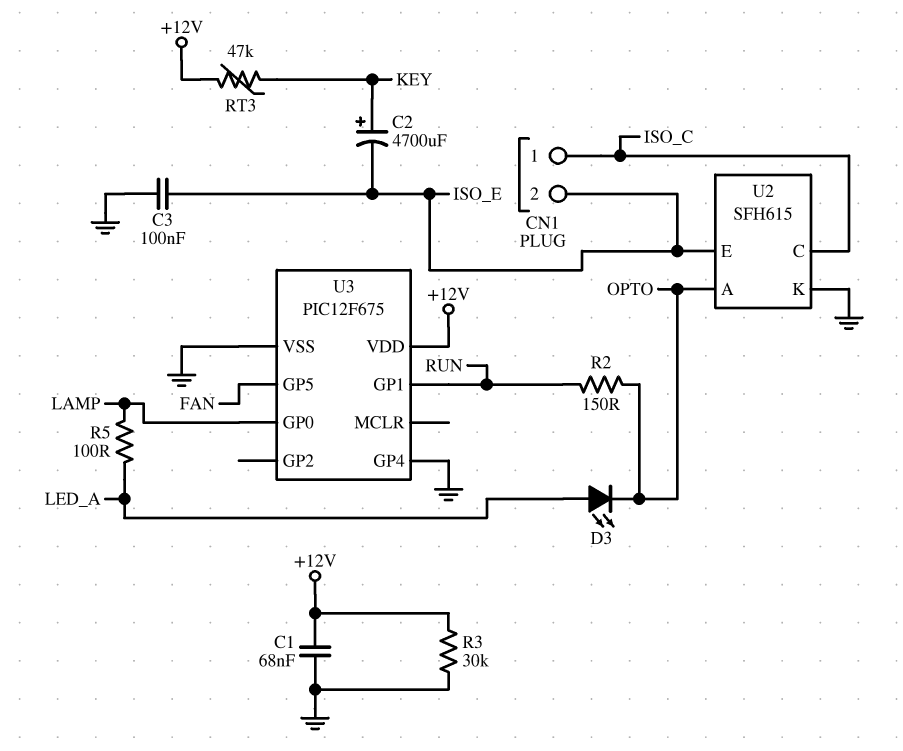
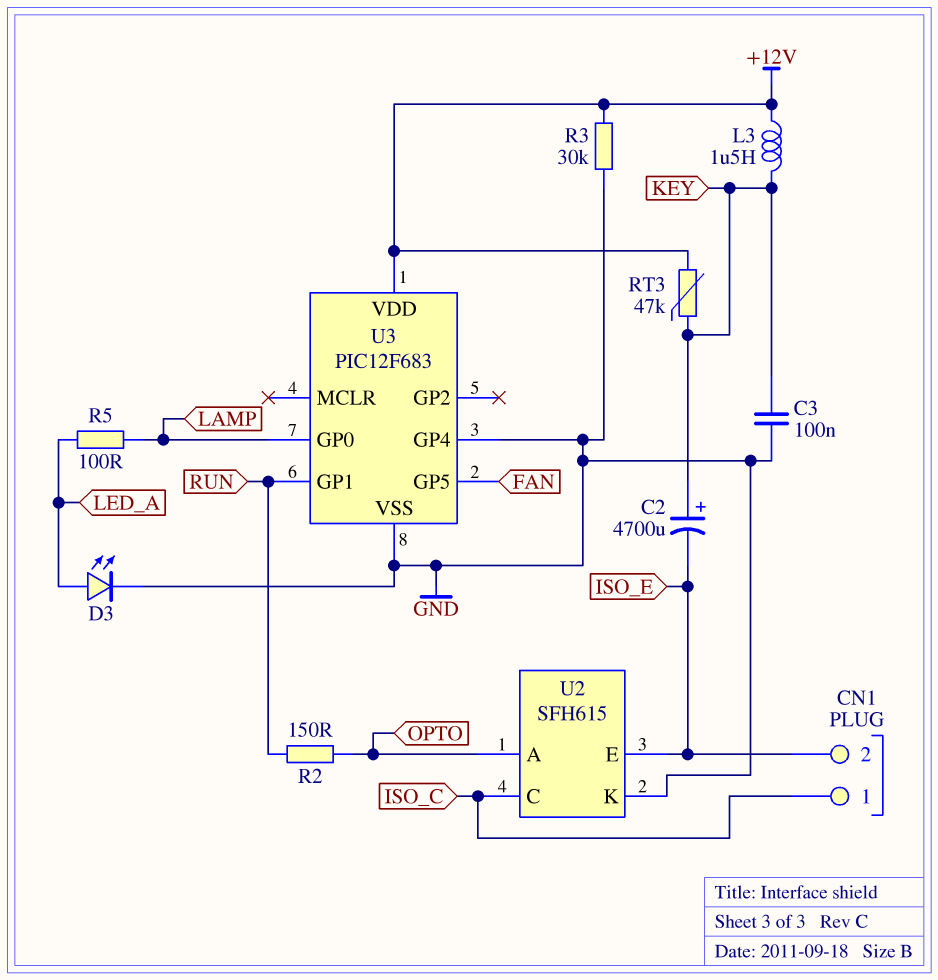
C1: 68nF (+12V, GND) -> none
C3: 100nF (GND, ISO_E) -> 100nF (GND, KEY)
D3: LED (A LED_A, K OPTO) -> LED (A LED_A, K GND)
L3: none -> 1.5uH (+12V, KEY)
U3: PIC12F675 -> PIC12F683

